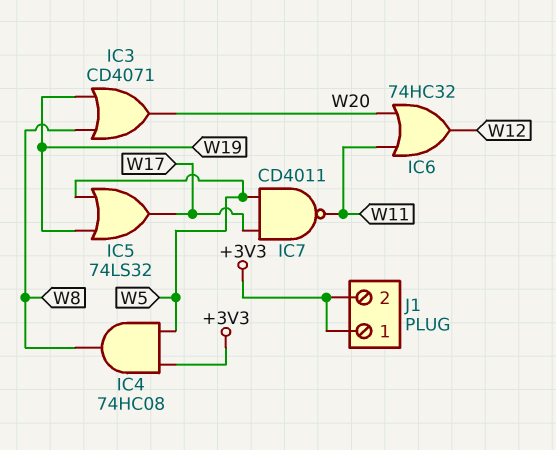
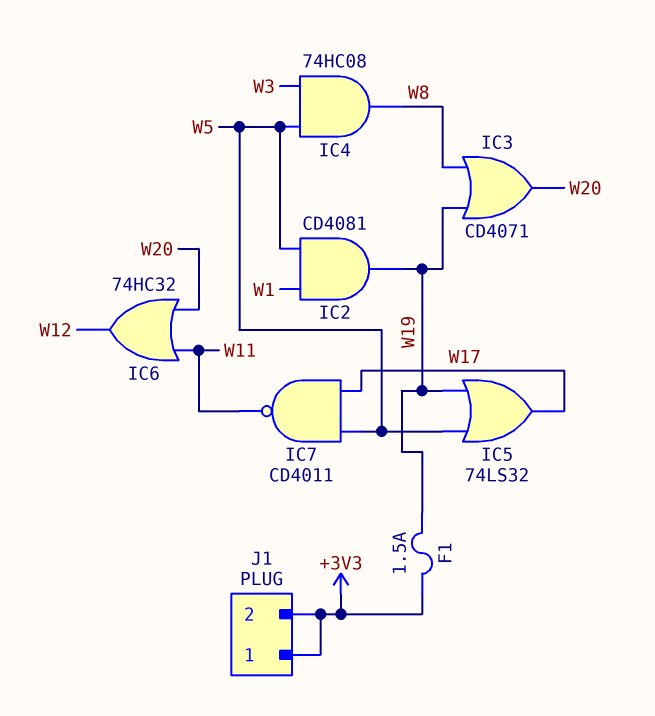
F1: none -> 1.5A (+3V3, W19)
IC2: none -> AND CD4081 (in W1, in W5, out W19)
IC4: AND 74HC08 (in +3V3, in W5, out W8) -> AND 74HC08 (in W3, in W5, out W8)

